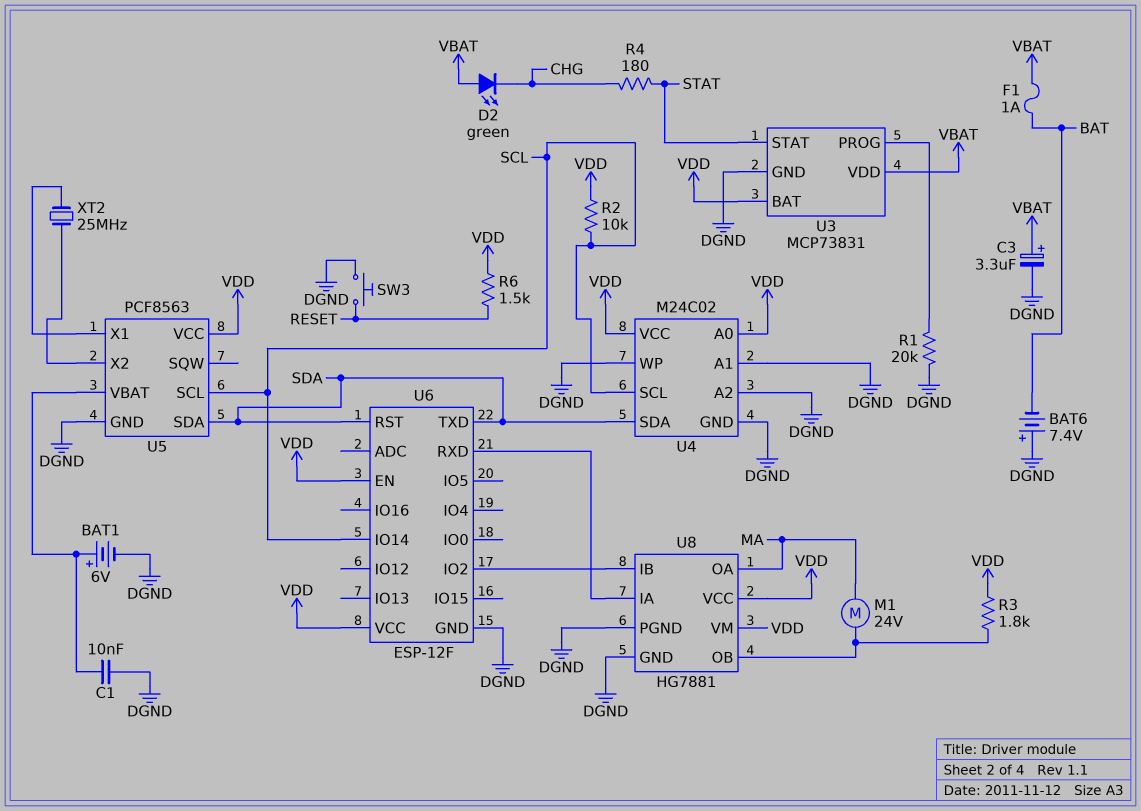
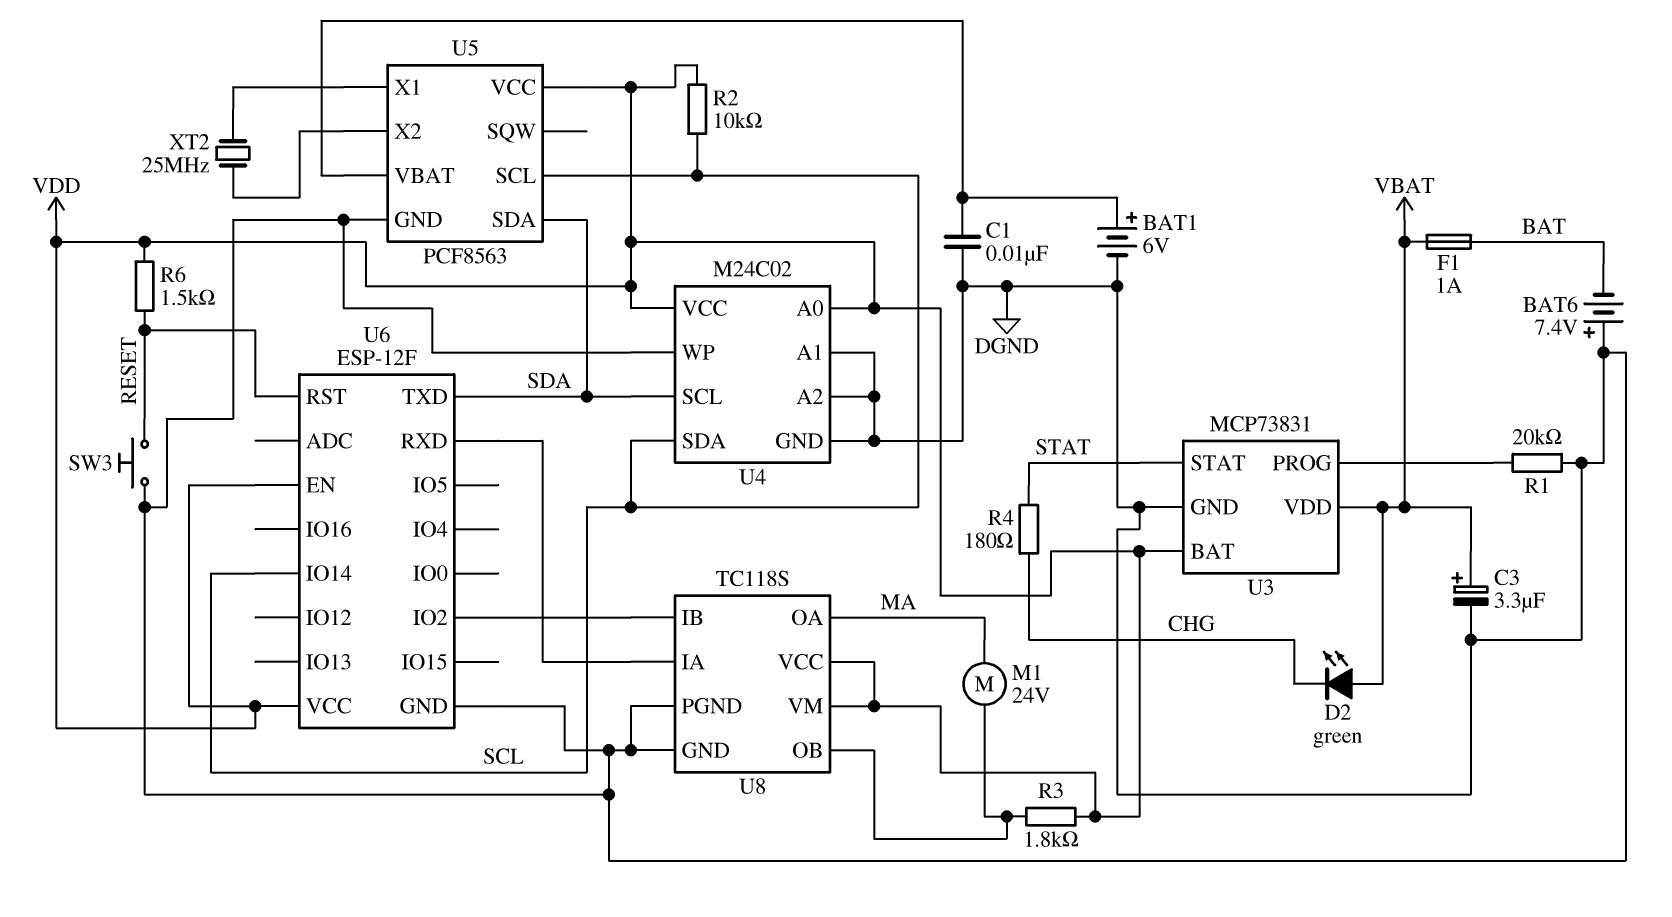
U4 pin SCL: SCL -> SDA
U4 pin SDA: SDA -> SCL
U6 pin RST: SDA -> RESET
U8: HG7881 -> TC118S

